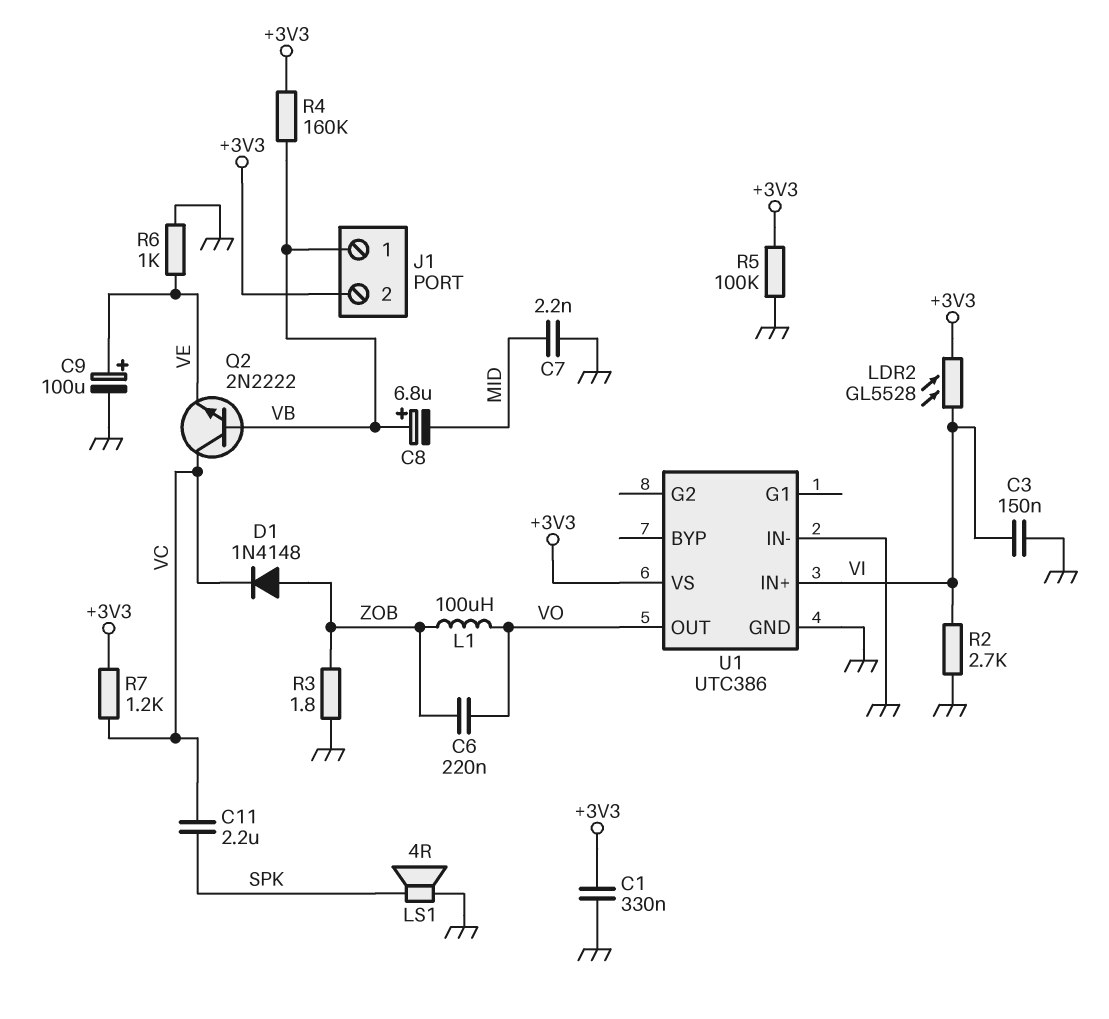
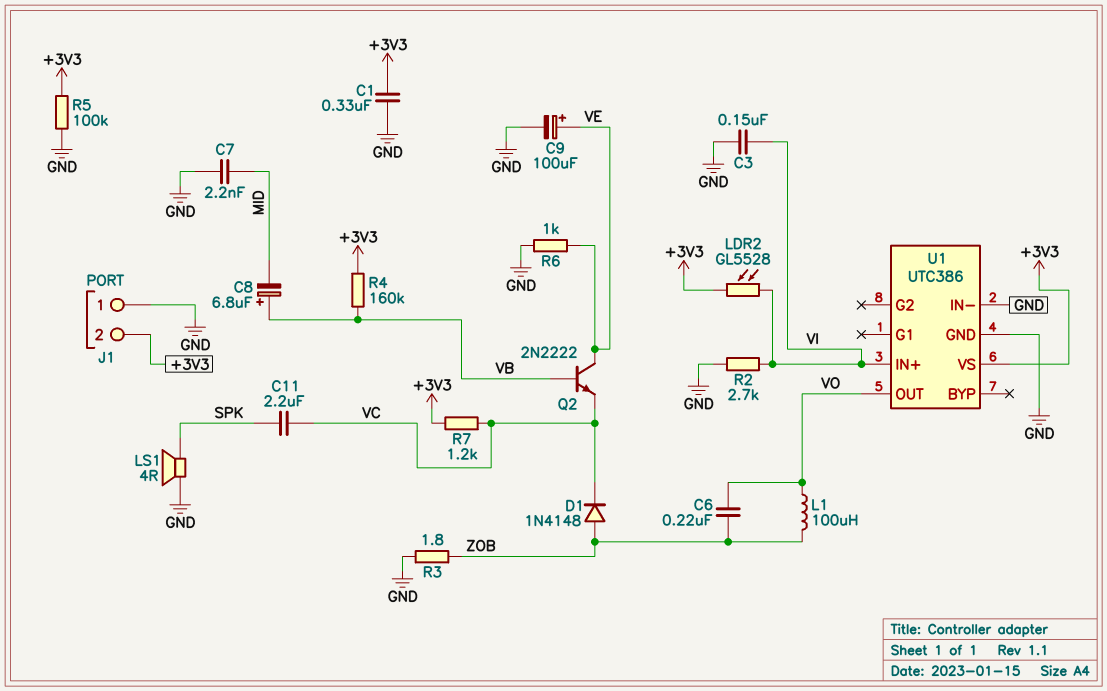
J1 pin 1: VB -> GND
Q2: NPN 2N2222 (B VB, C VC, E VE) -> NPN 2N2222 (B VB, C VE, E VC)

